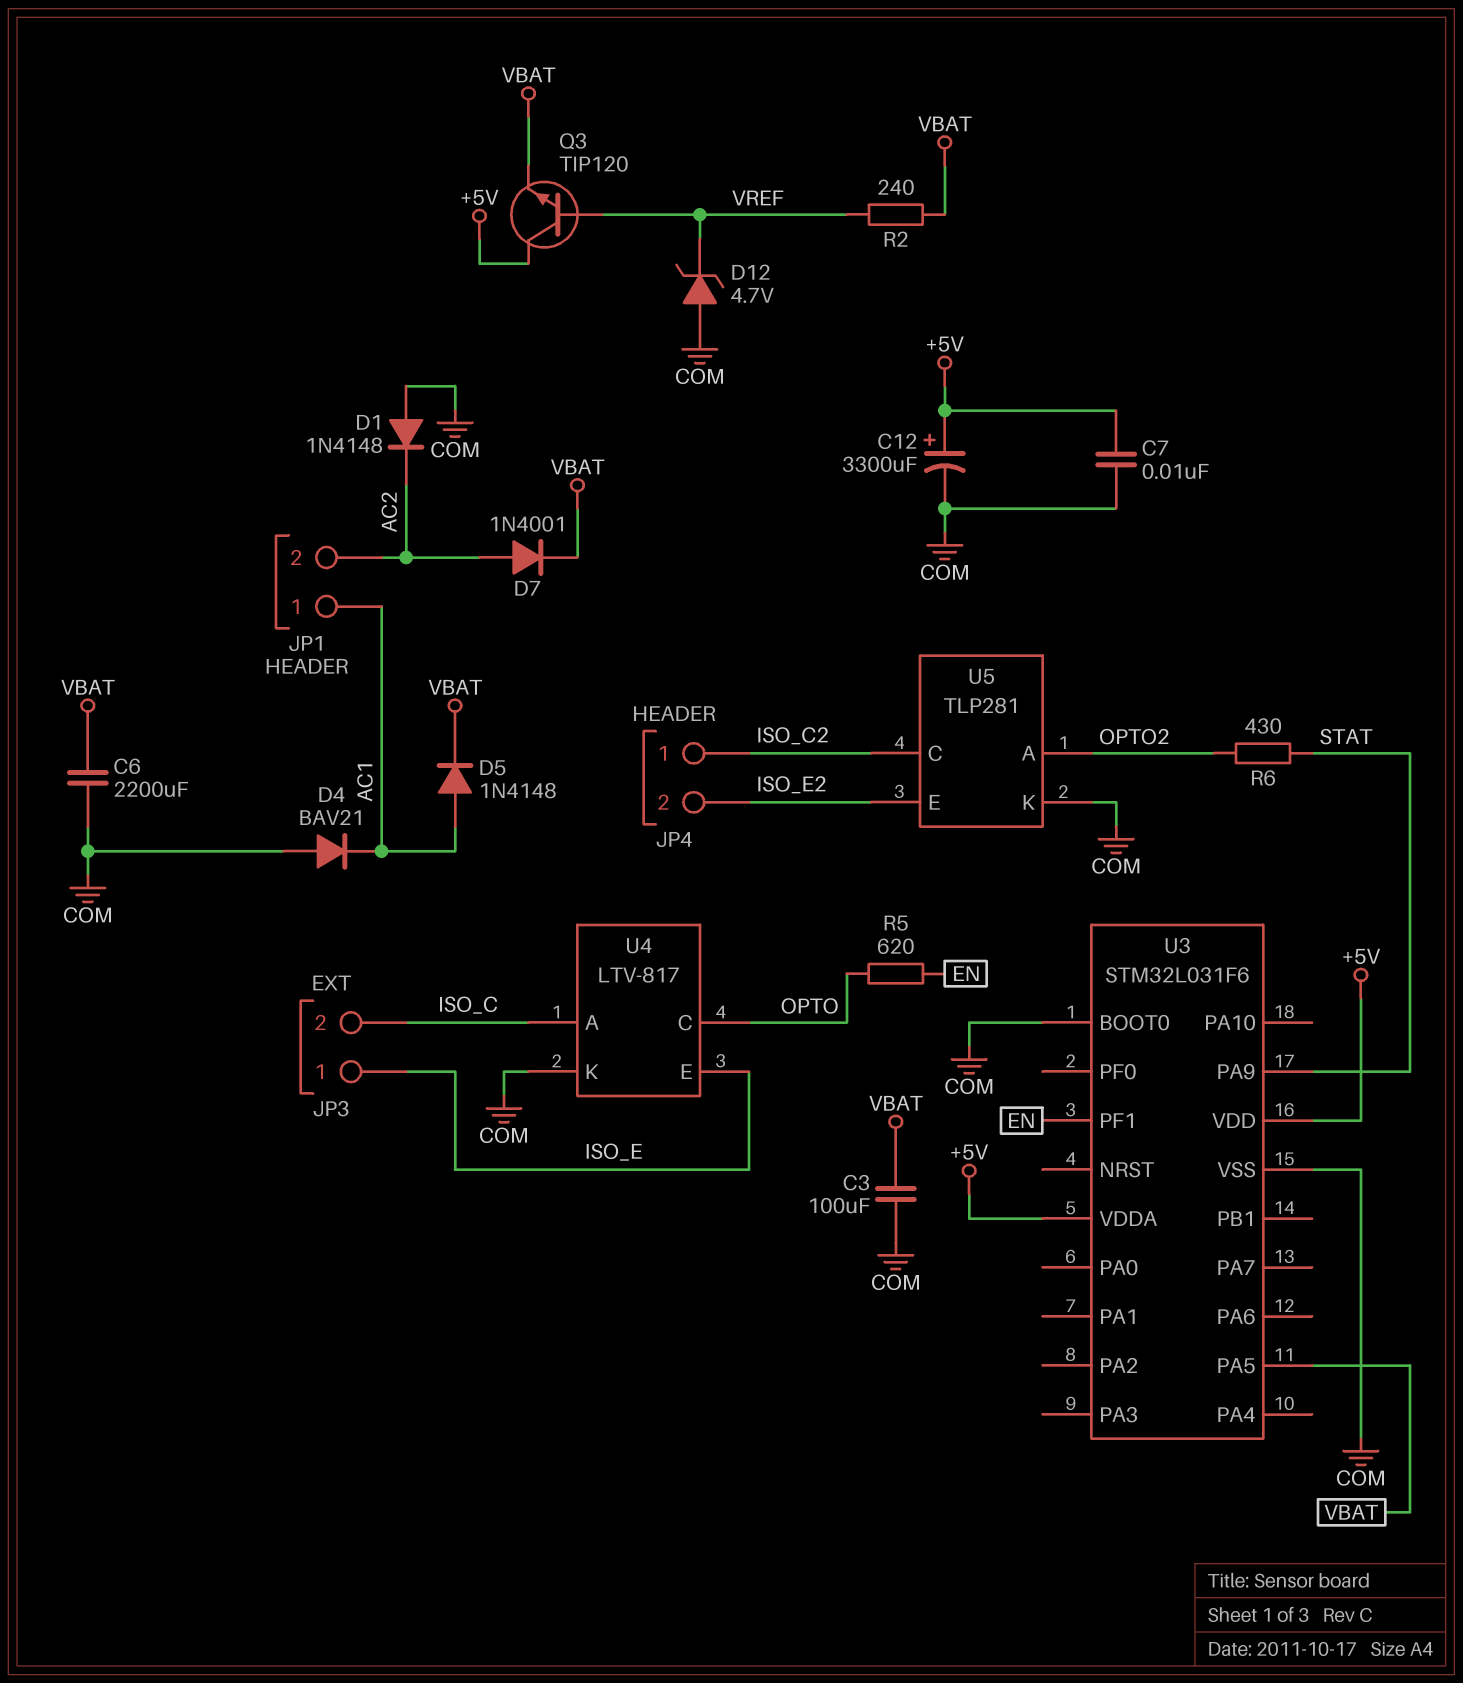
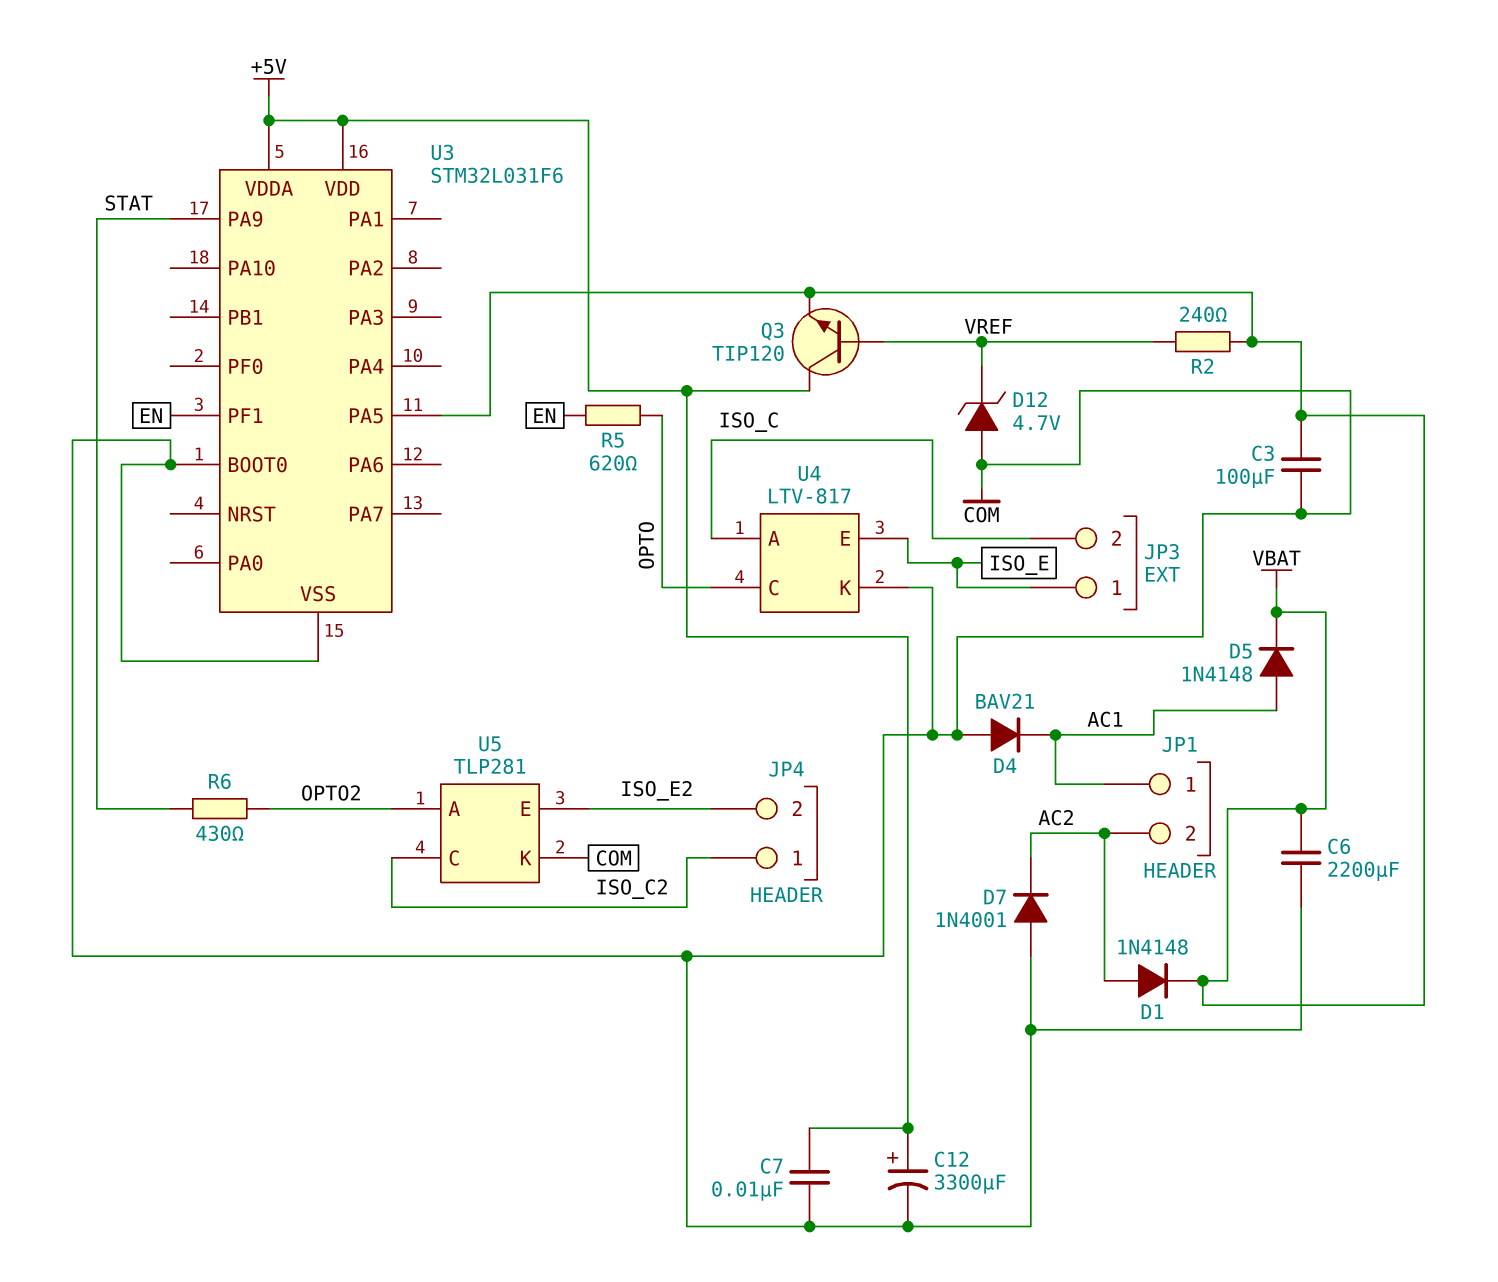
D1: diode 1N4148 (A COM, K AC2) -> diode 1N4148 (A AC2, K VBAT)
D7: diode 1N4001 (A AC2, K VBAT) -> diode 1N4001 (A COM, K AC2)

